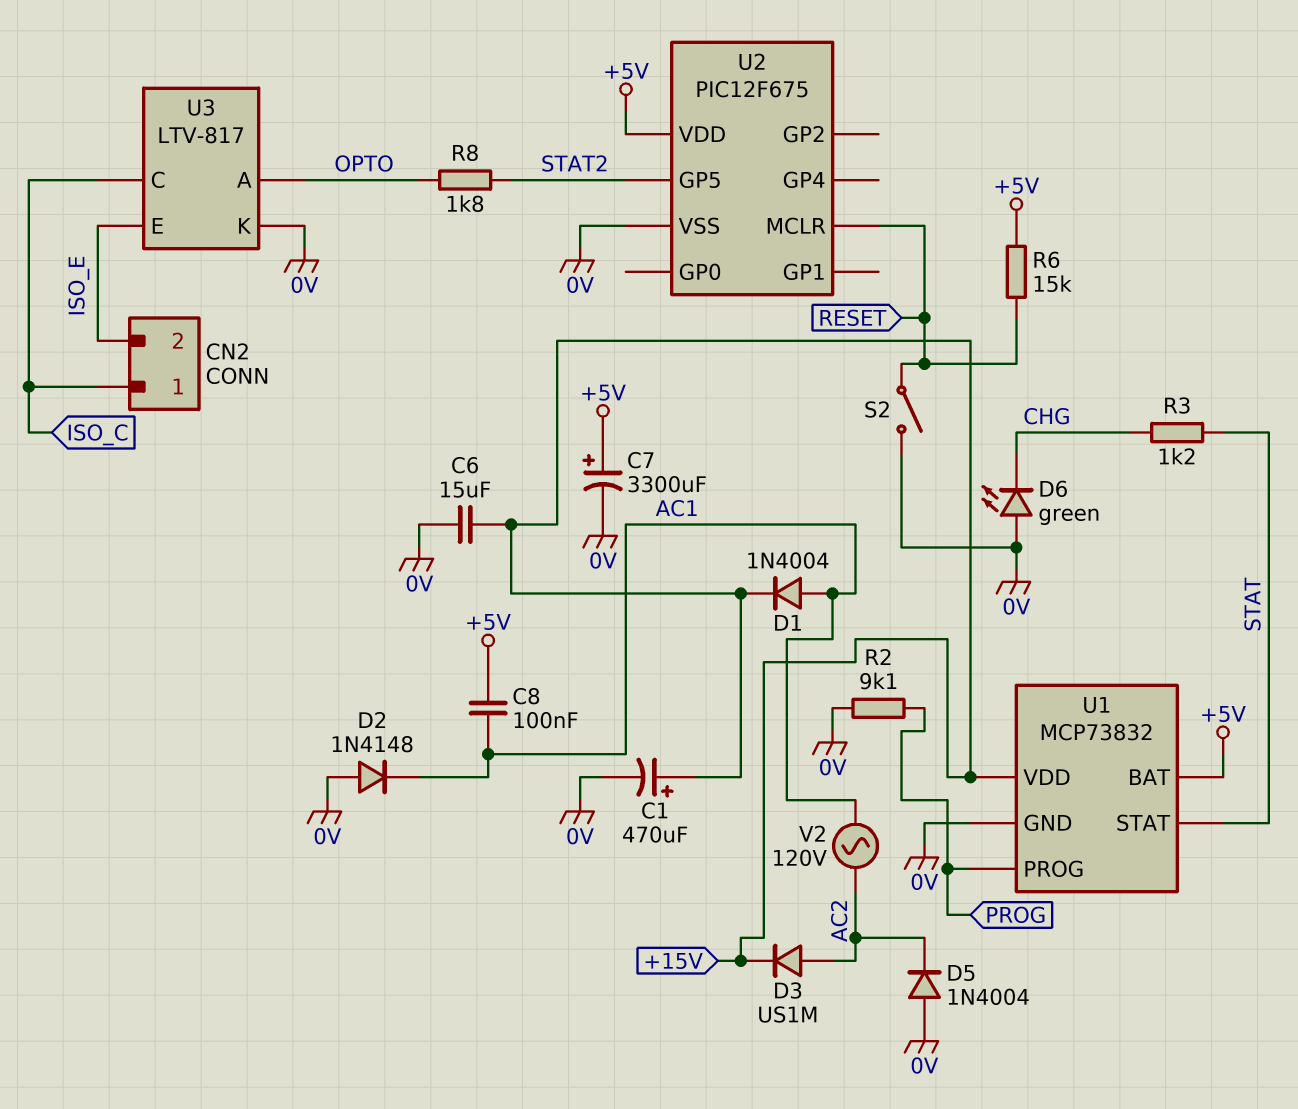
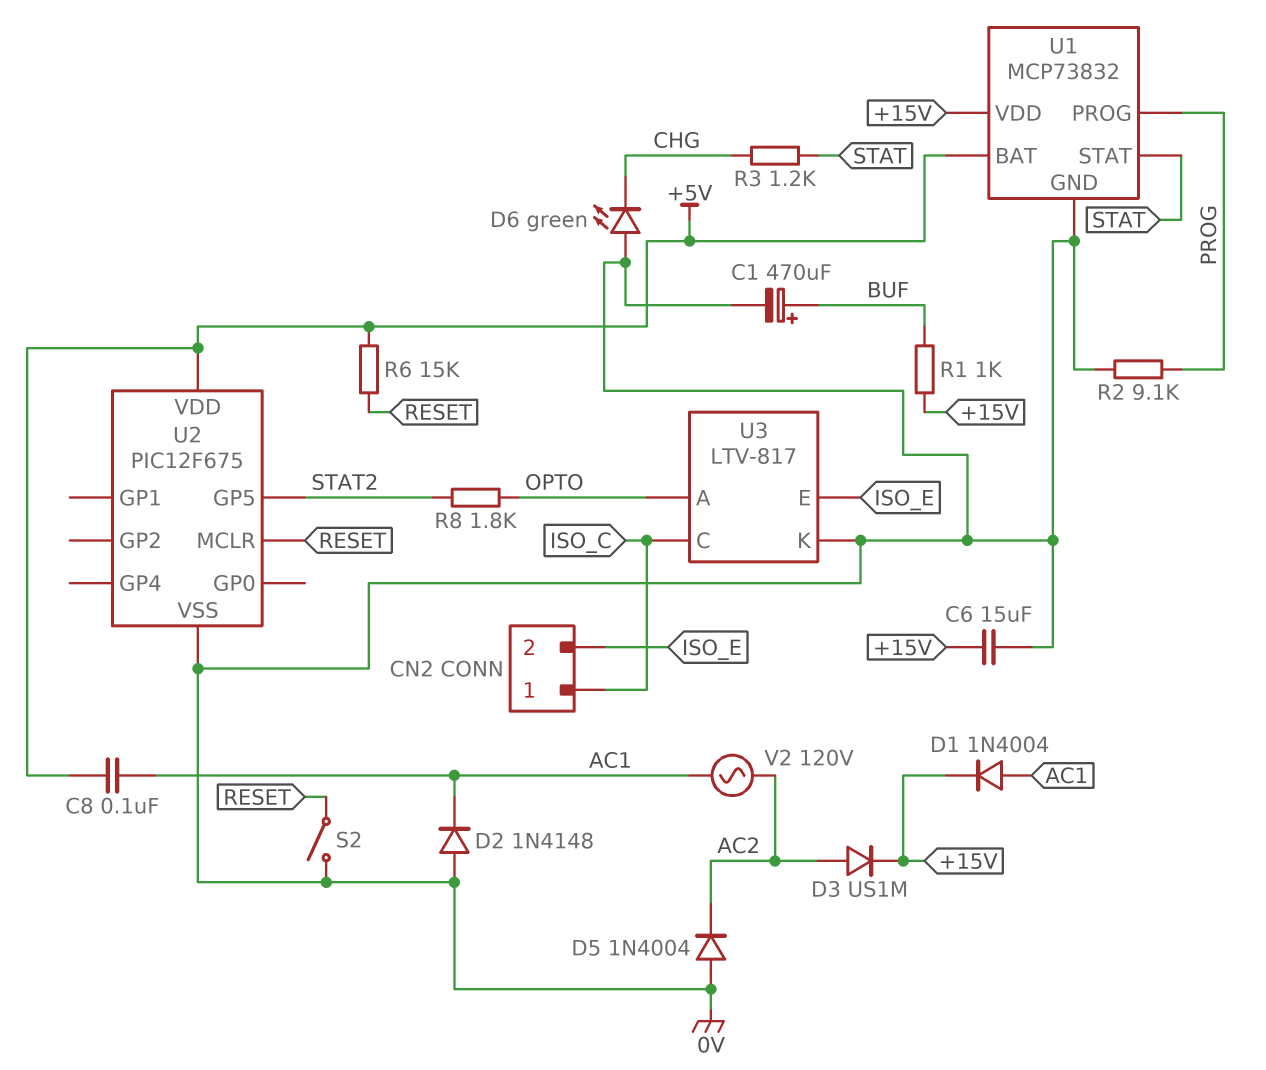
C1: 470uF (plus +15V, minus 0V) -> 470uF (plus BUF, minus 0V)
C7: 3300uF (plus +5V, minus 0V) -> none
R1: none -> 1k (+15V, BUF)

